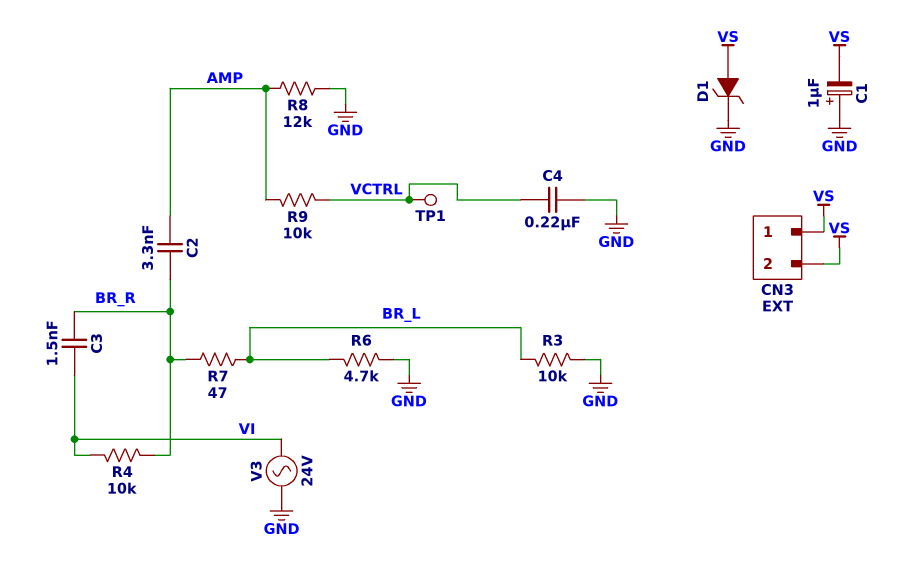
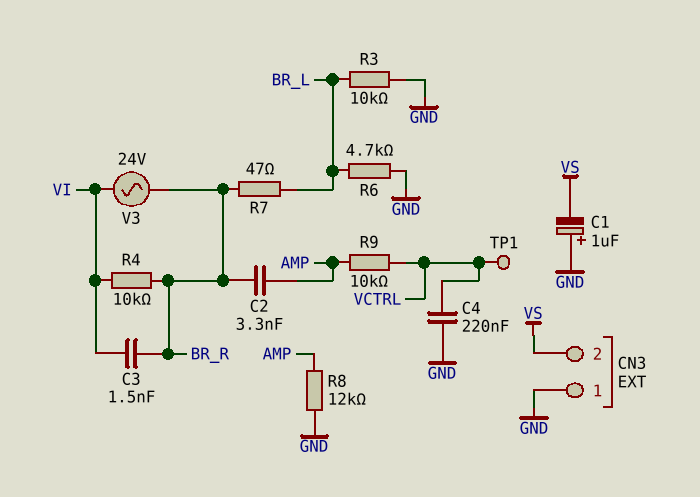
CN3 pin 1: VS -> GND
D1: zener (A VS, K GND) -> none
V3: AC 24V (GND, VI) -> AC 24V (BR_R, VI)

